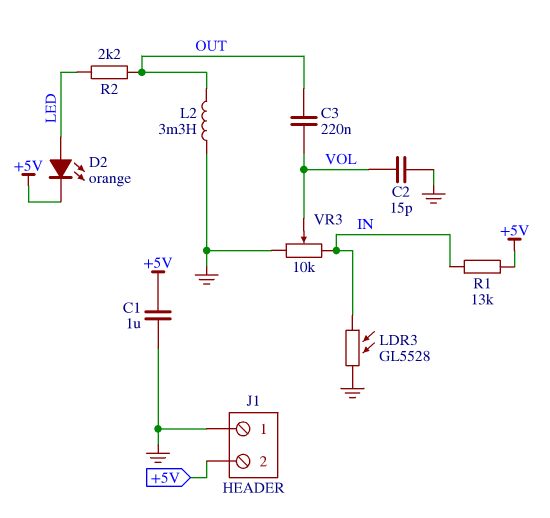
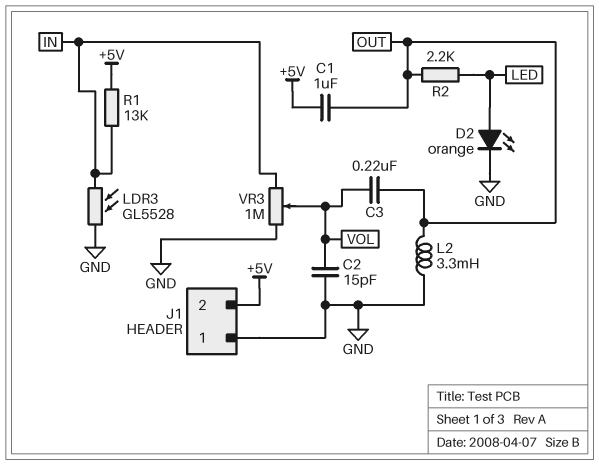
C1: 1uF (+5V, GND) -> 1uF (+5V, OUT)
D2: LED orange (A LED, K +5V) -> LED orange (A LED, K GND)
VR3: 10k (GND, IN, wiper VOL) -> 1M (GND, IN, wiper VOL)

